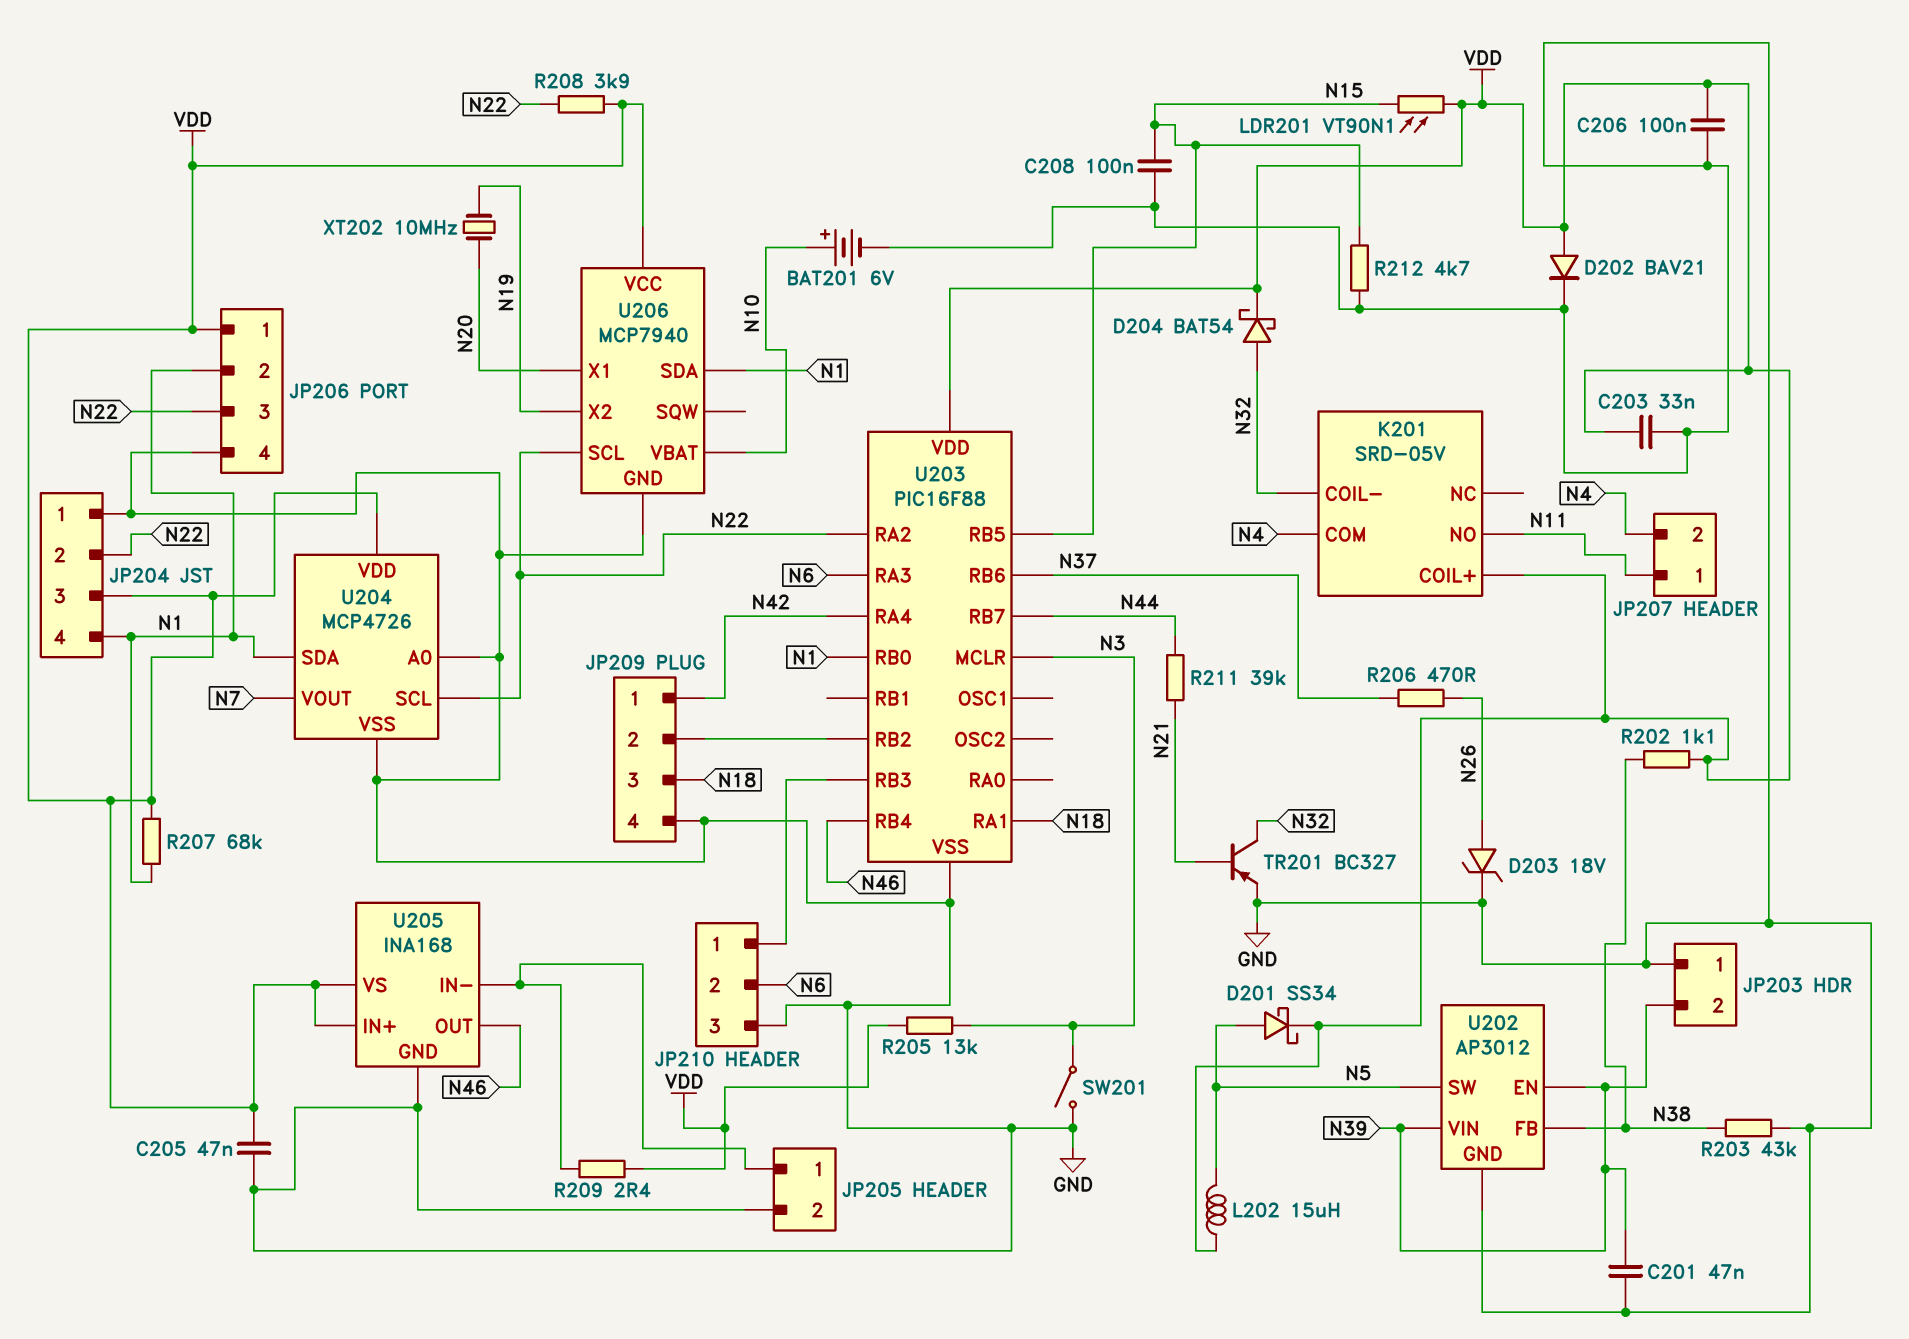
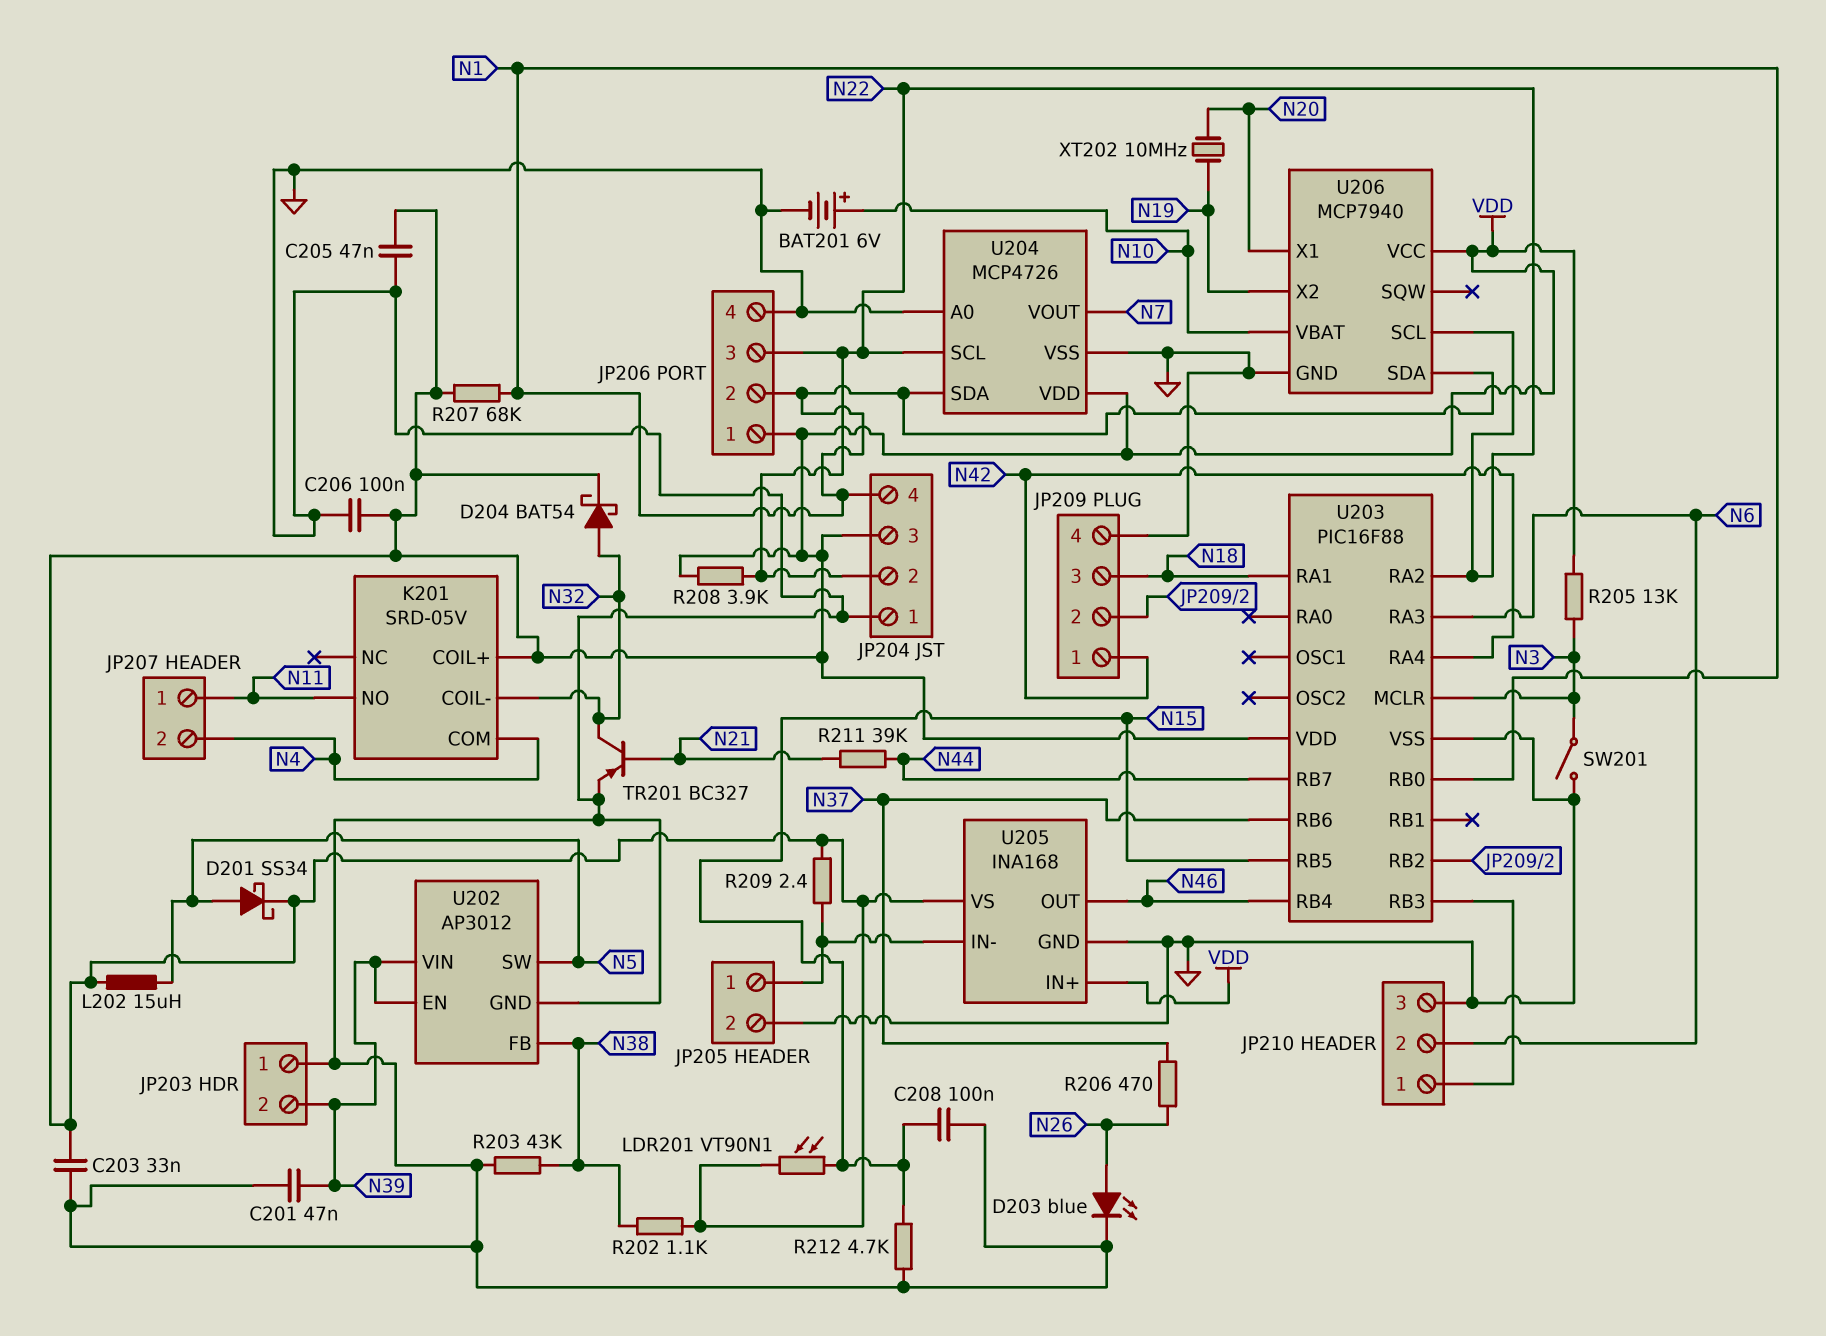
D202: diode BAV21 (A VDD, K GND) -> none
D203: zener 18V (A N26, K GND) -> LED blue (A N26, K GND)

